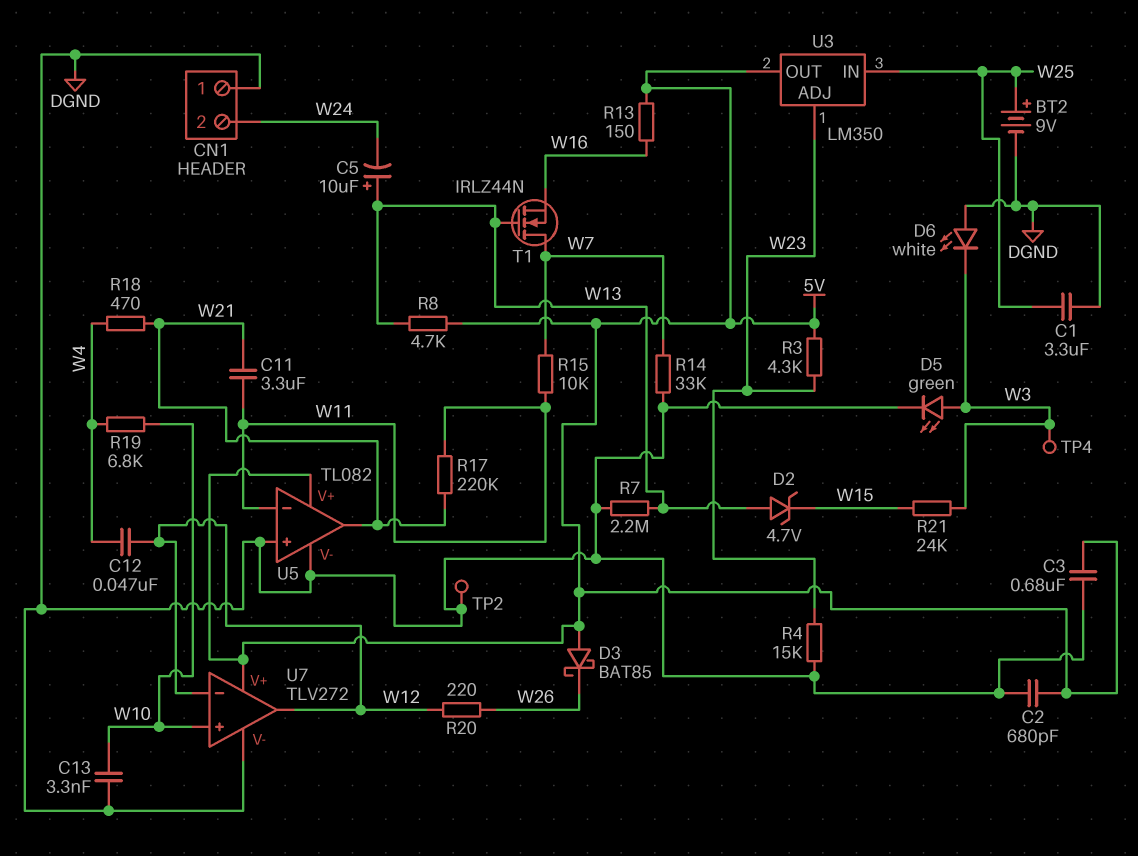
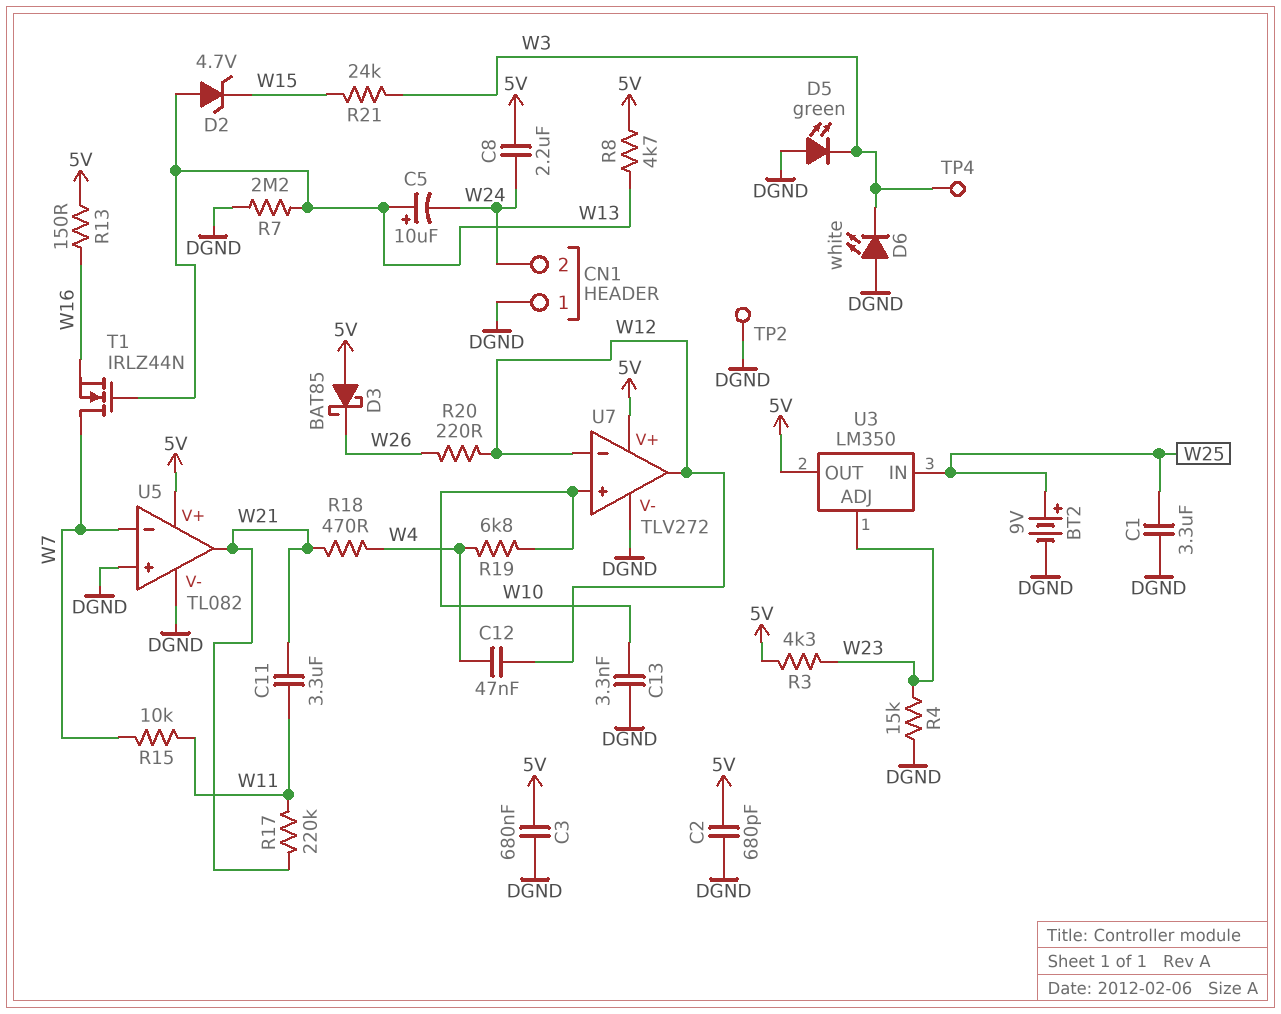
C8: none -> 2.2uF (5V, W24)
D5: LED green (A W3, K DGND) -> LED green (A DGND, K W3)
R14: 33k (DGND, W7) -> none
U5 pin in-: W11 -> W7

